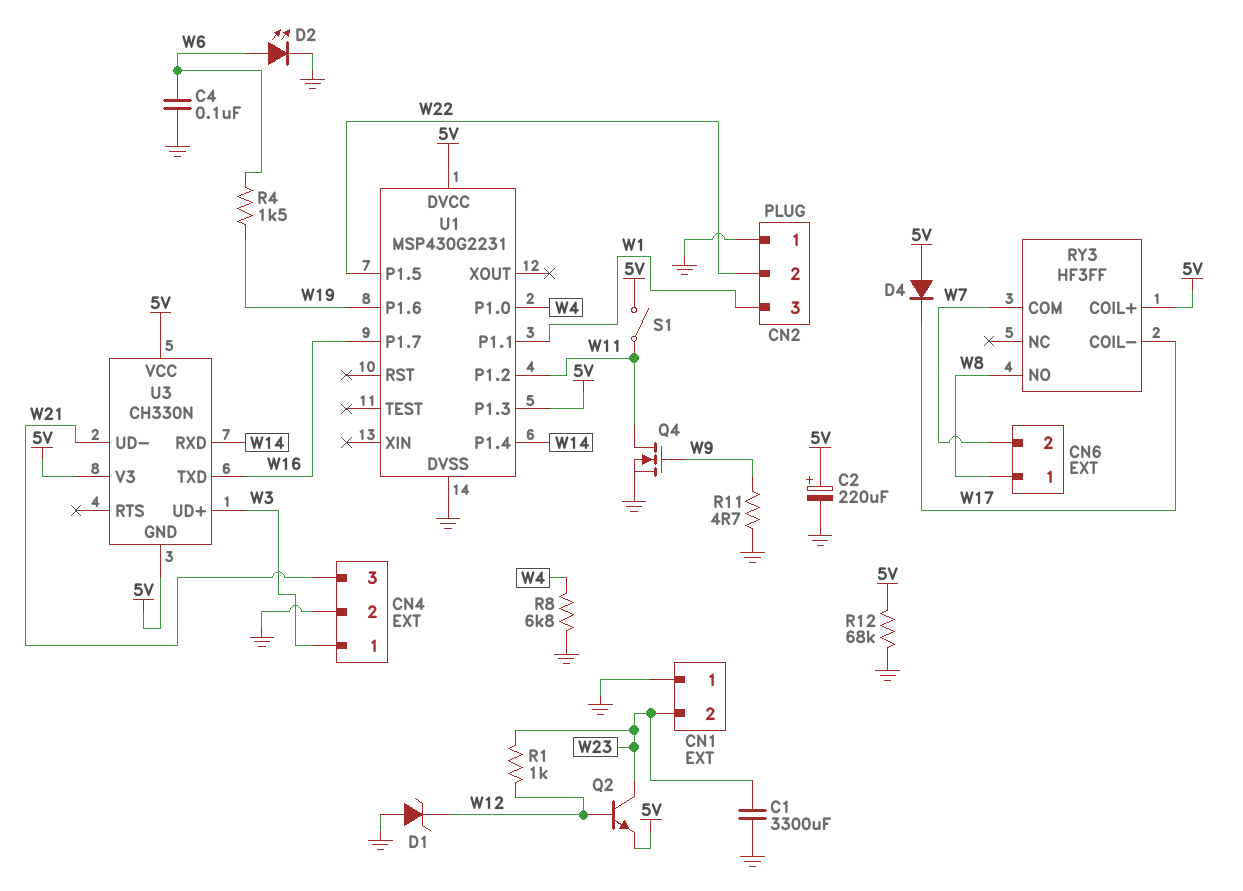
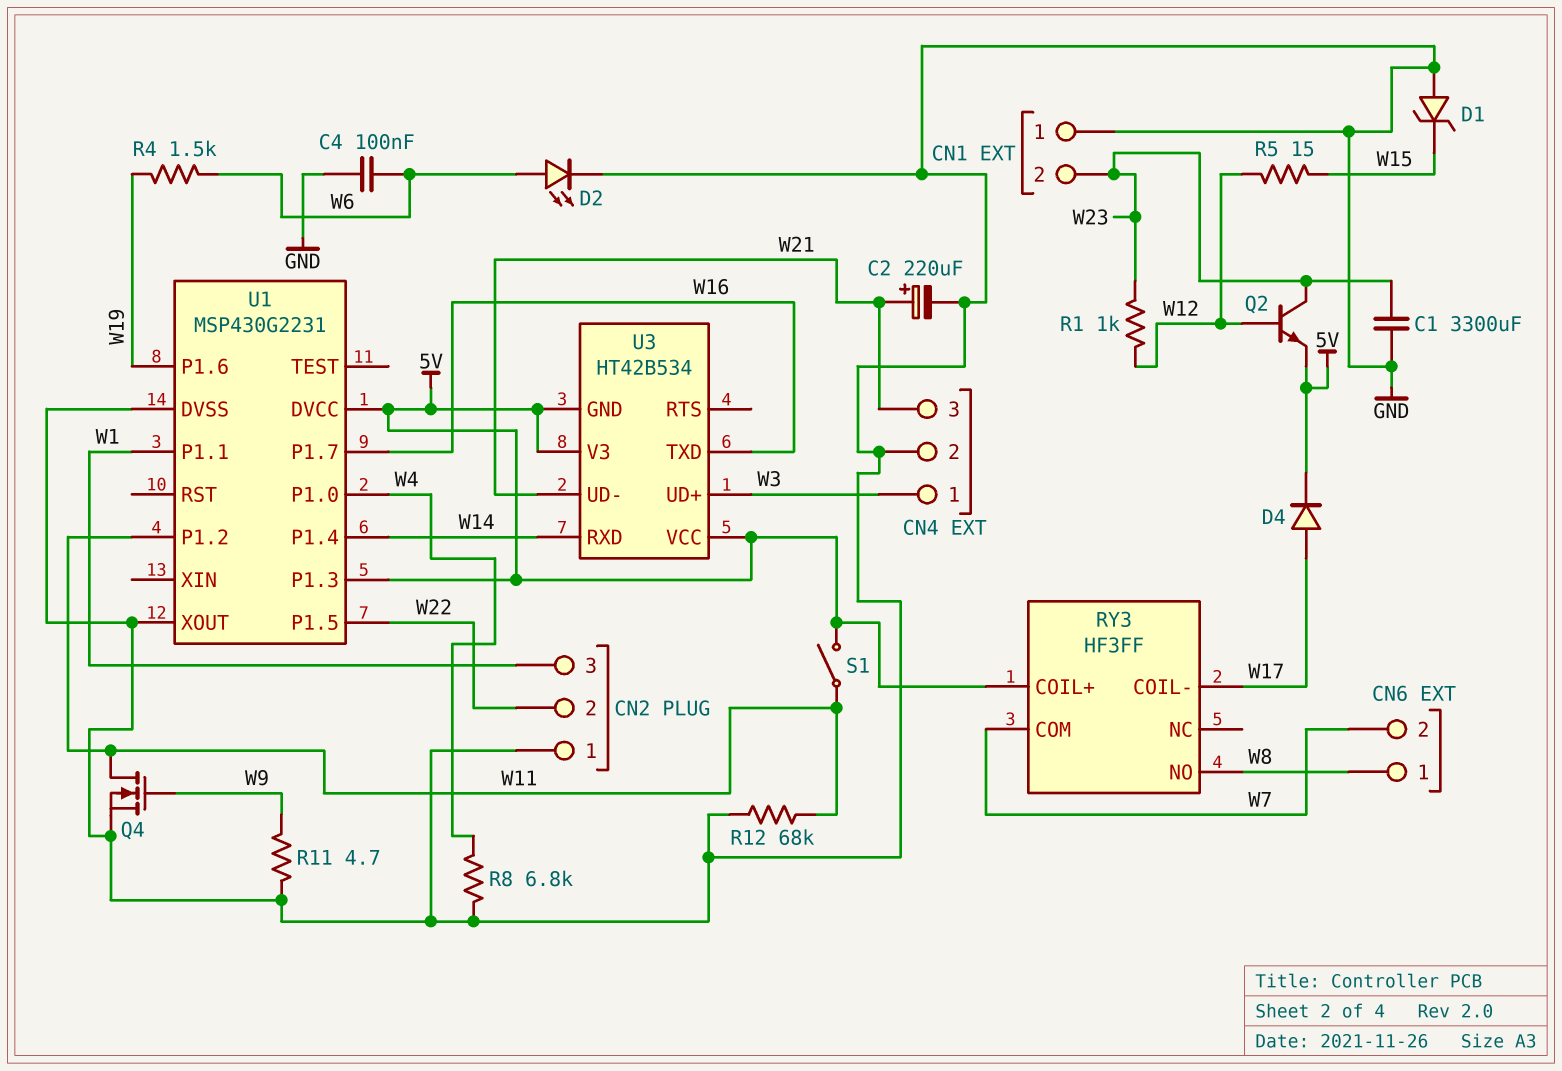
C2: 220uF (plus 5V, minus GND) -> 220uF (plus W21, minus GND)
D1: zener (A GND, K W12) -> zener (A GND, K W15)
D4: diode (A 5V, K W17) -> diode (A W17, K 5V)
R5: none -> 15 (W12, W15)
R12: 68k (5V, GND) -> 68k (GND, W11)
U1 pin XOUT: none -> GND
U3: CH330N -> HT42B534

